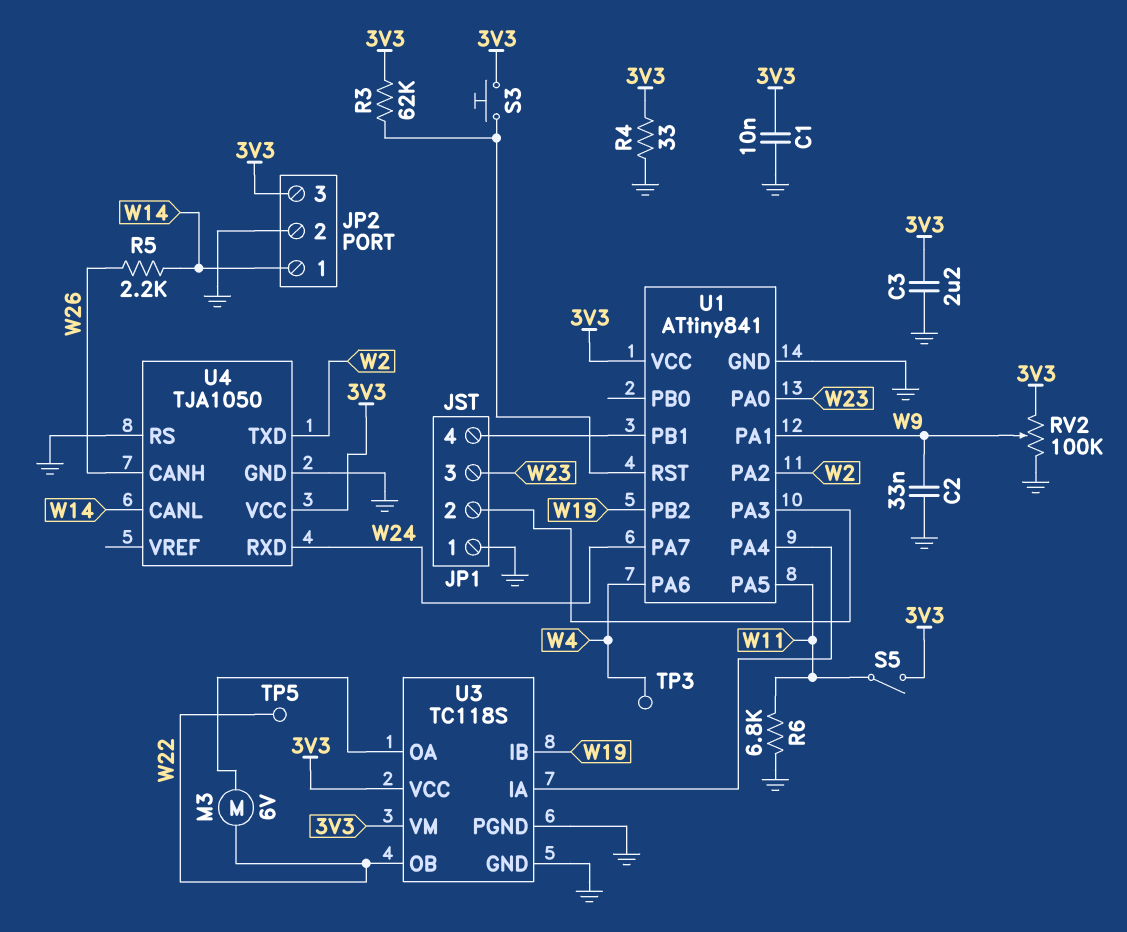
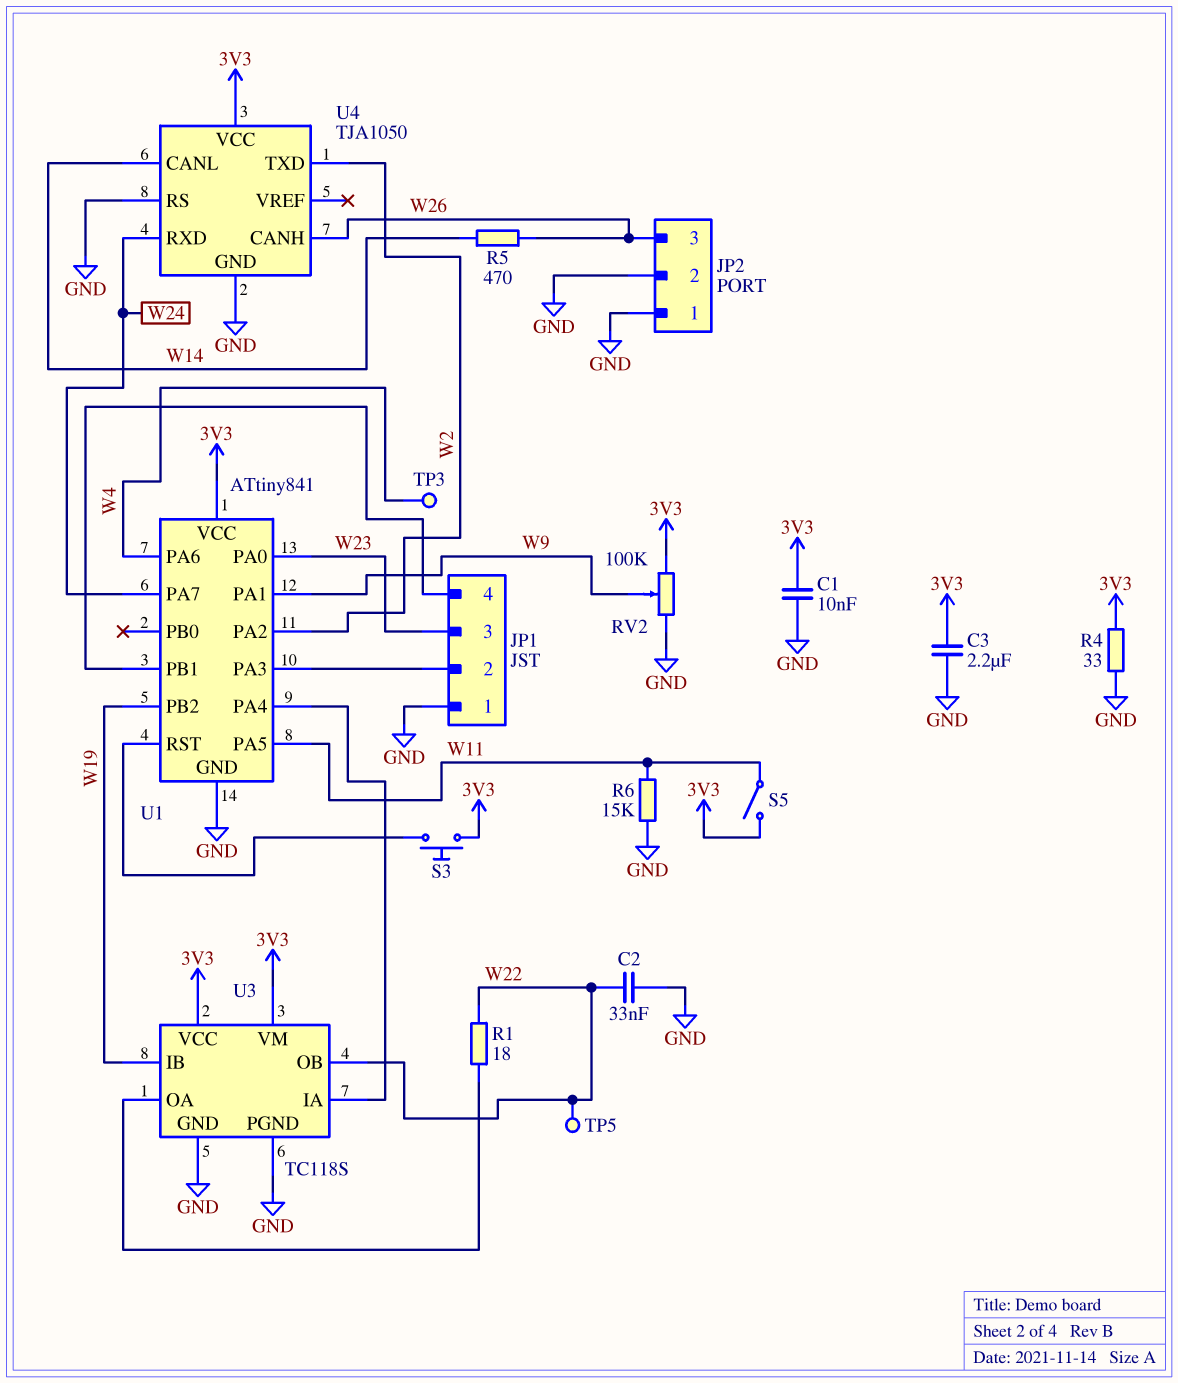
C2: 33nF (GND, W9) -> 33nF (GND, W22)
JP2 pin 1: W14 -> GND
JP2 pin 3: 3V3 -> W26
M3: motor 6V (U3/OA, W22) -> none
R1: none -> 18 (U3/OA, W22)
R3: 62k (3V3, U1/RST) -> none
R5: 2.2k (W14, W26) -> 470 (W14, W26)
R6: 6.8k (GND, W11) -> 15k (GND, W11)

